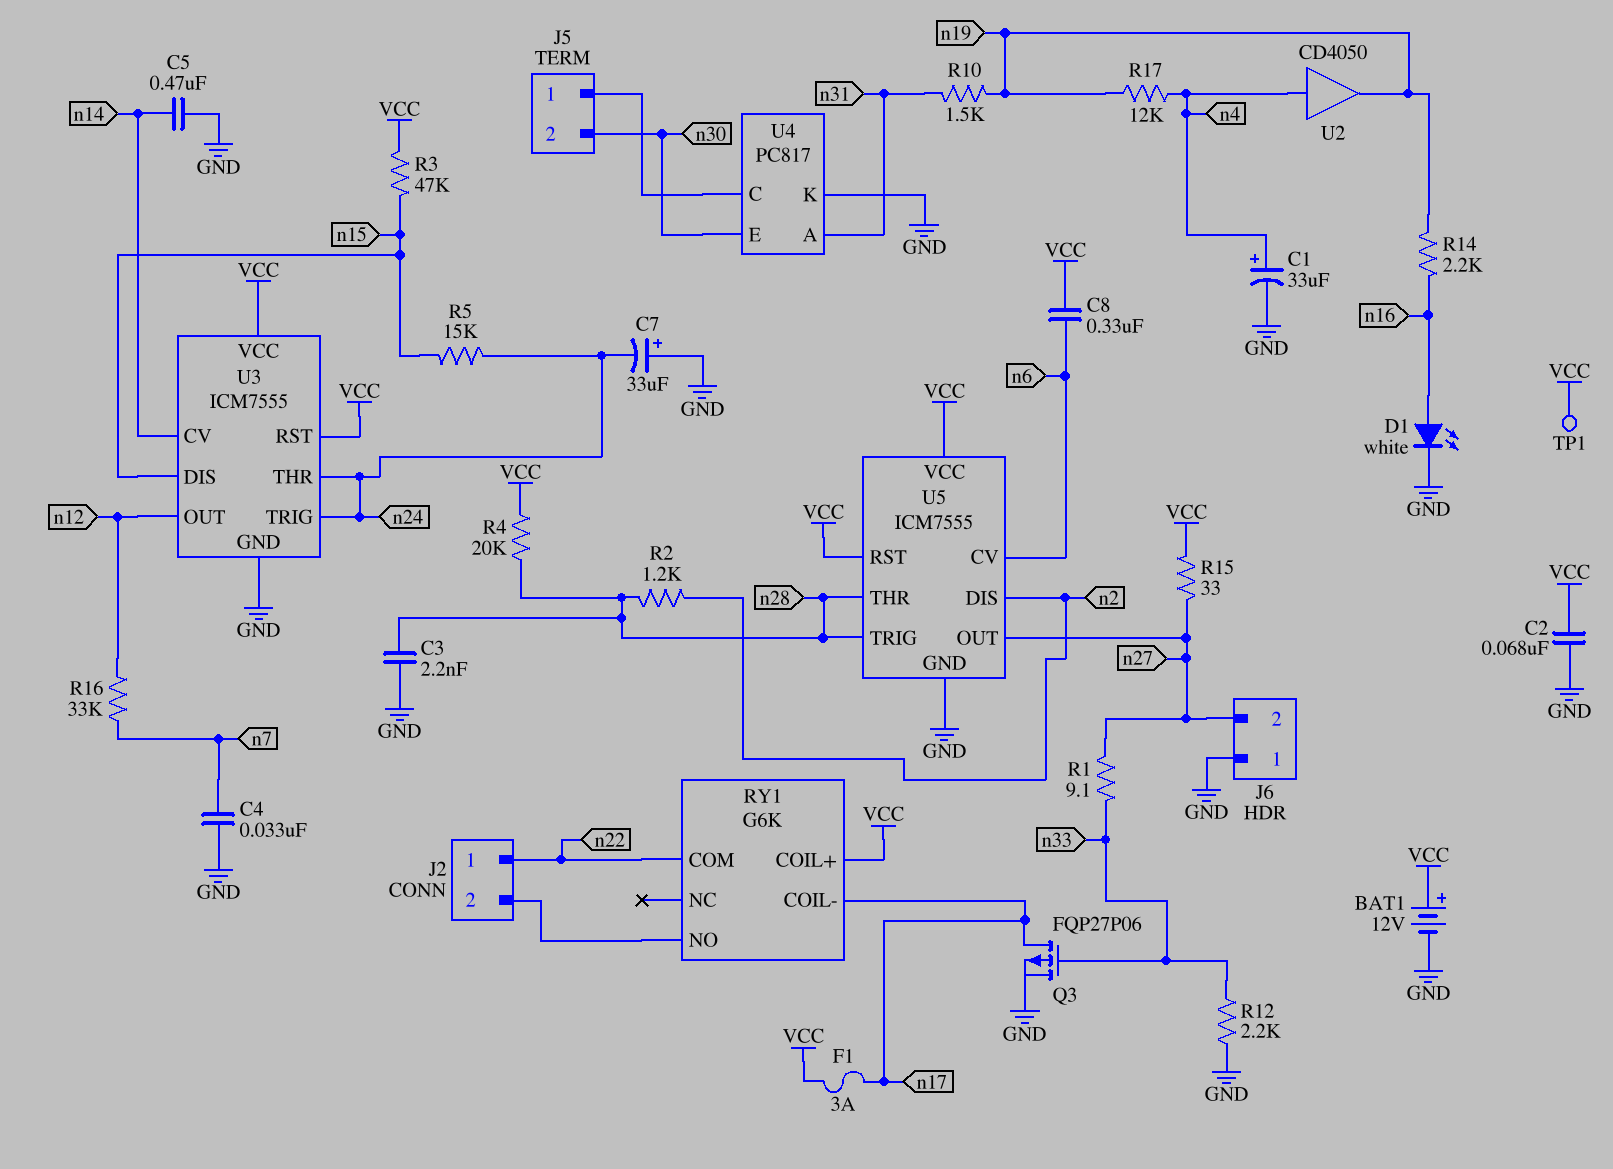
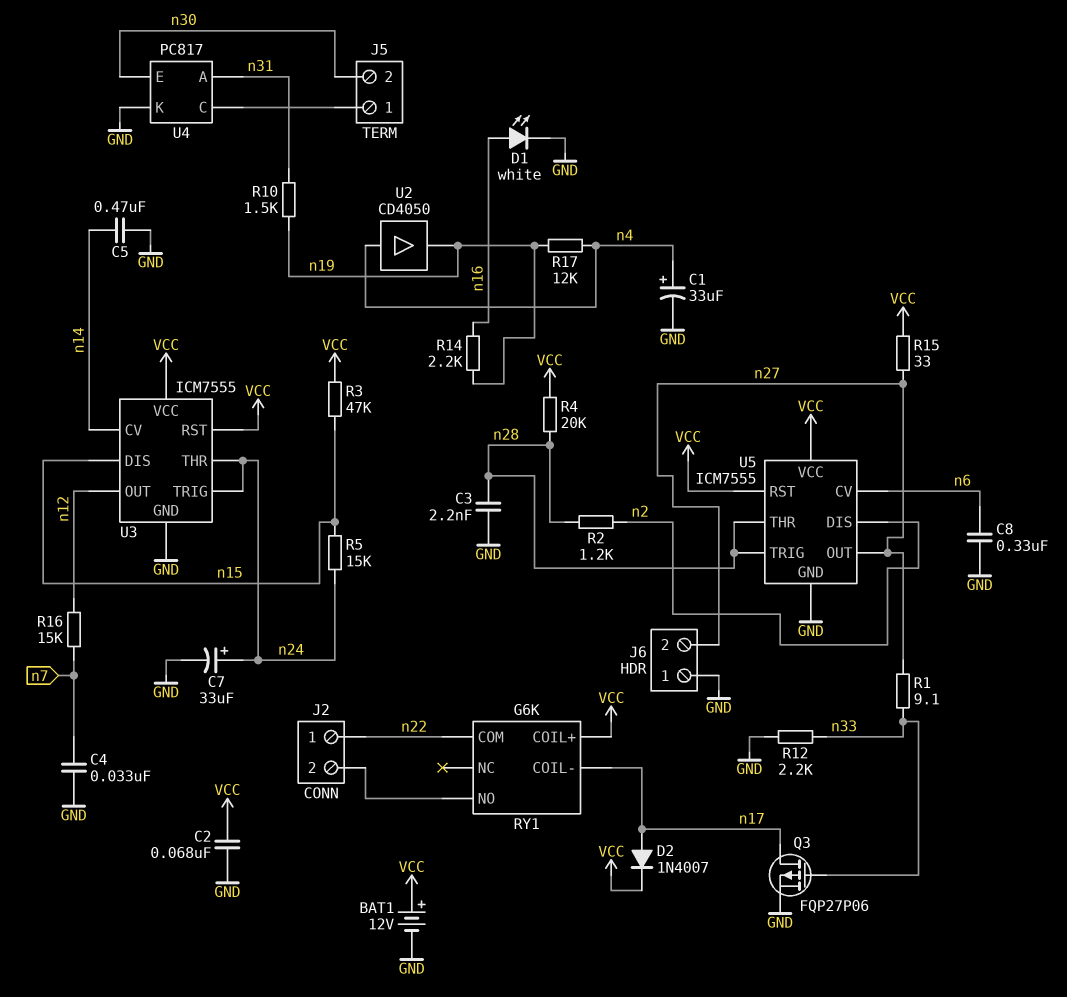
C7: 33uF (plus GND, minus n24) -> 33uF (plus n24, minus GND)
C8: 330nF (VCC, n6) -> 330nF (GND, n6)
D2: none -> diode 1N4007 (A n17, K VCC)
F1: 3A (VCC, n17) -> none
R16: 33k (n7, n12) -> 15k (n7, n12)
TP1: test point (VCC) -> none

